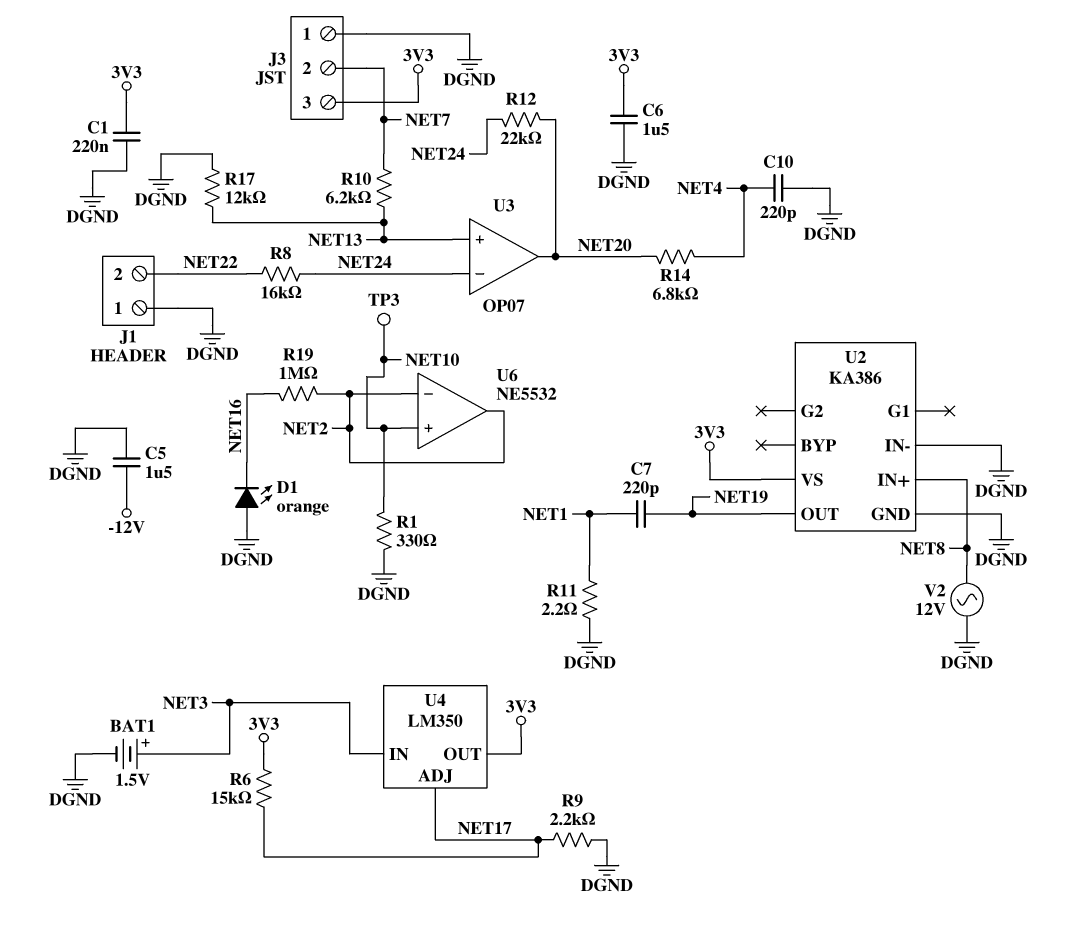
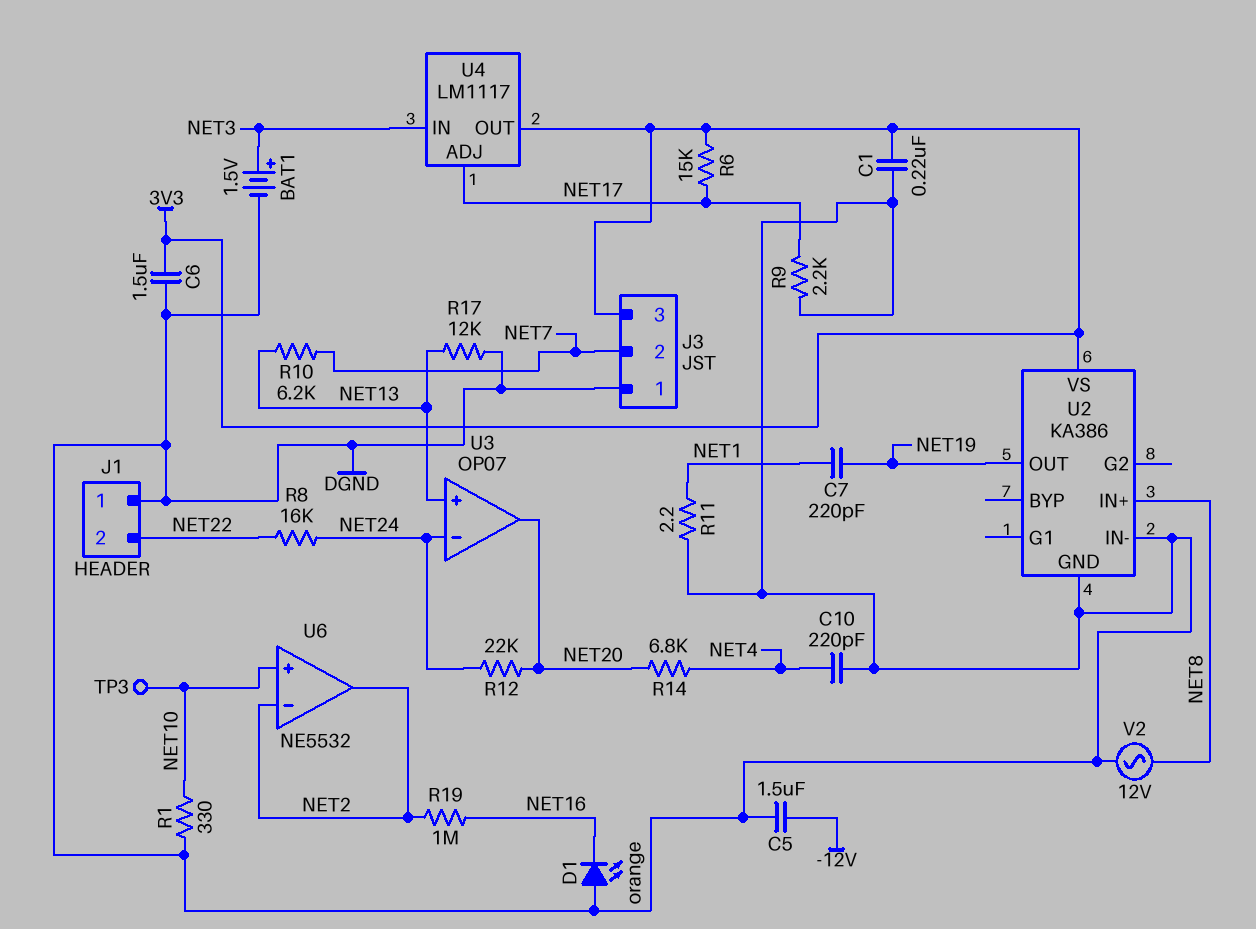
U4: LM350 -> LM1117

